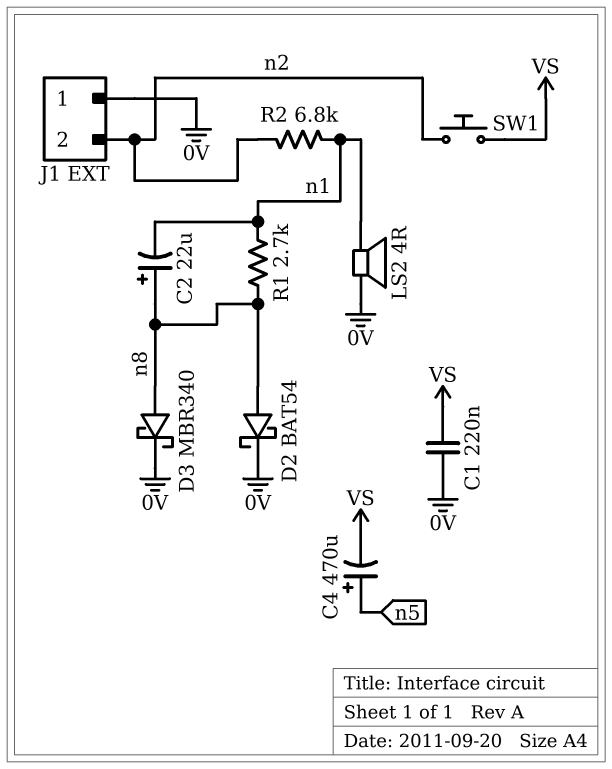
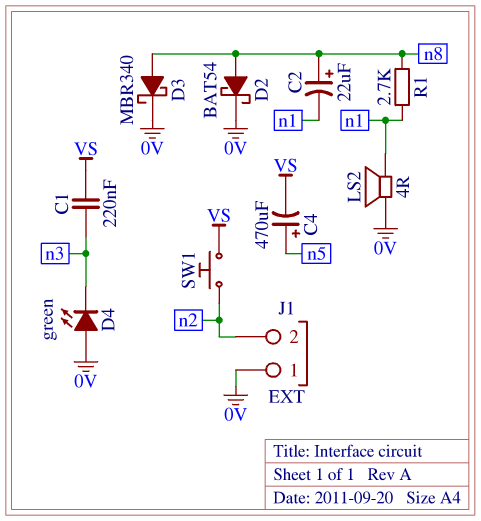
C1: 220nF (0V, VS) -> 220nF (VS, n3)
D4: none -> LED green (A 0V, K n3)
R2: 6.8k (n1, n2) -> none

